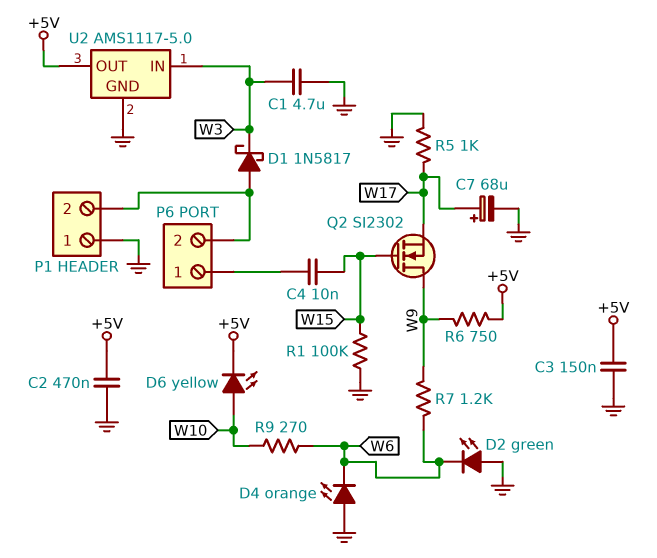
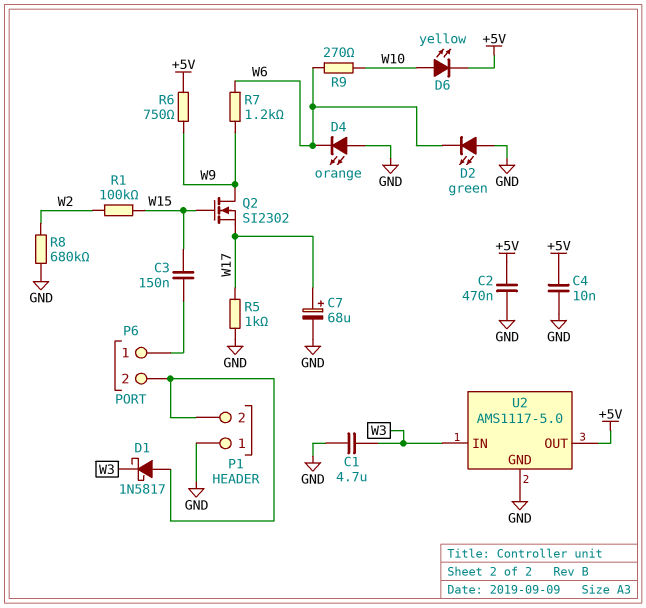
C3: 150nF (+5V, GND) -> 150nF (P6/1, W15)
C4: 10nF (P6/1, W15) -> 10nF (+5V, GND)
R1: 100k (GND, W15) -> 100k (W2, W15)
R8: none -> 680k (GND, W2)

